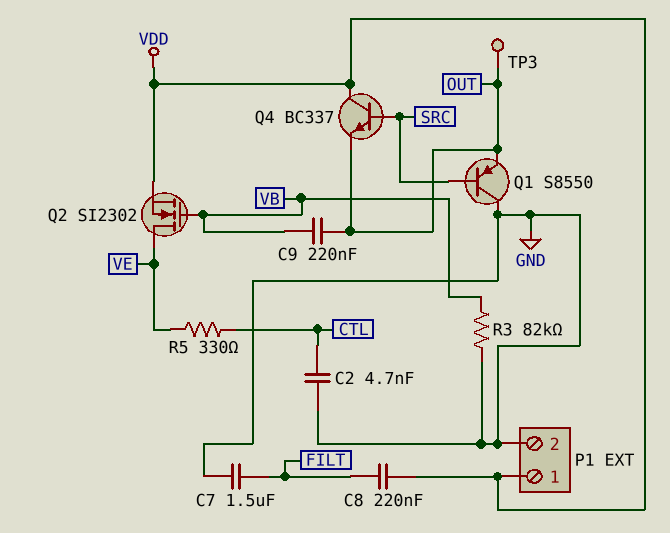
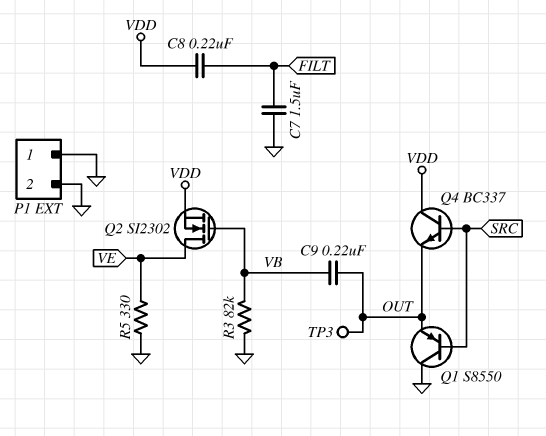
C2: 4.7nF (CTL, GND) -> none
P1 pin 1: VDD -> GND
R5: 330 (CTL, VE) -> 330 (GND, VE)

